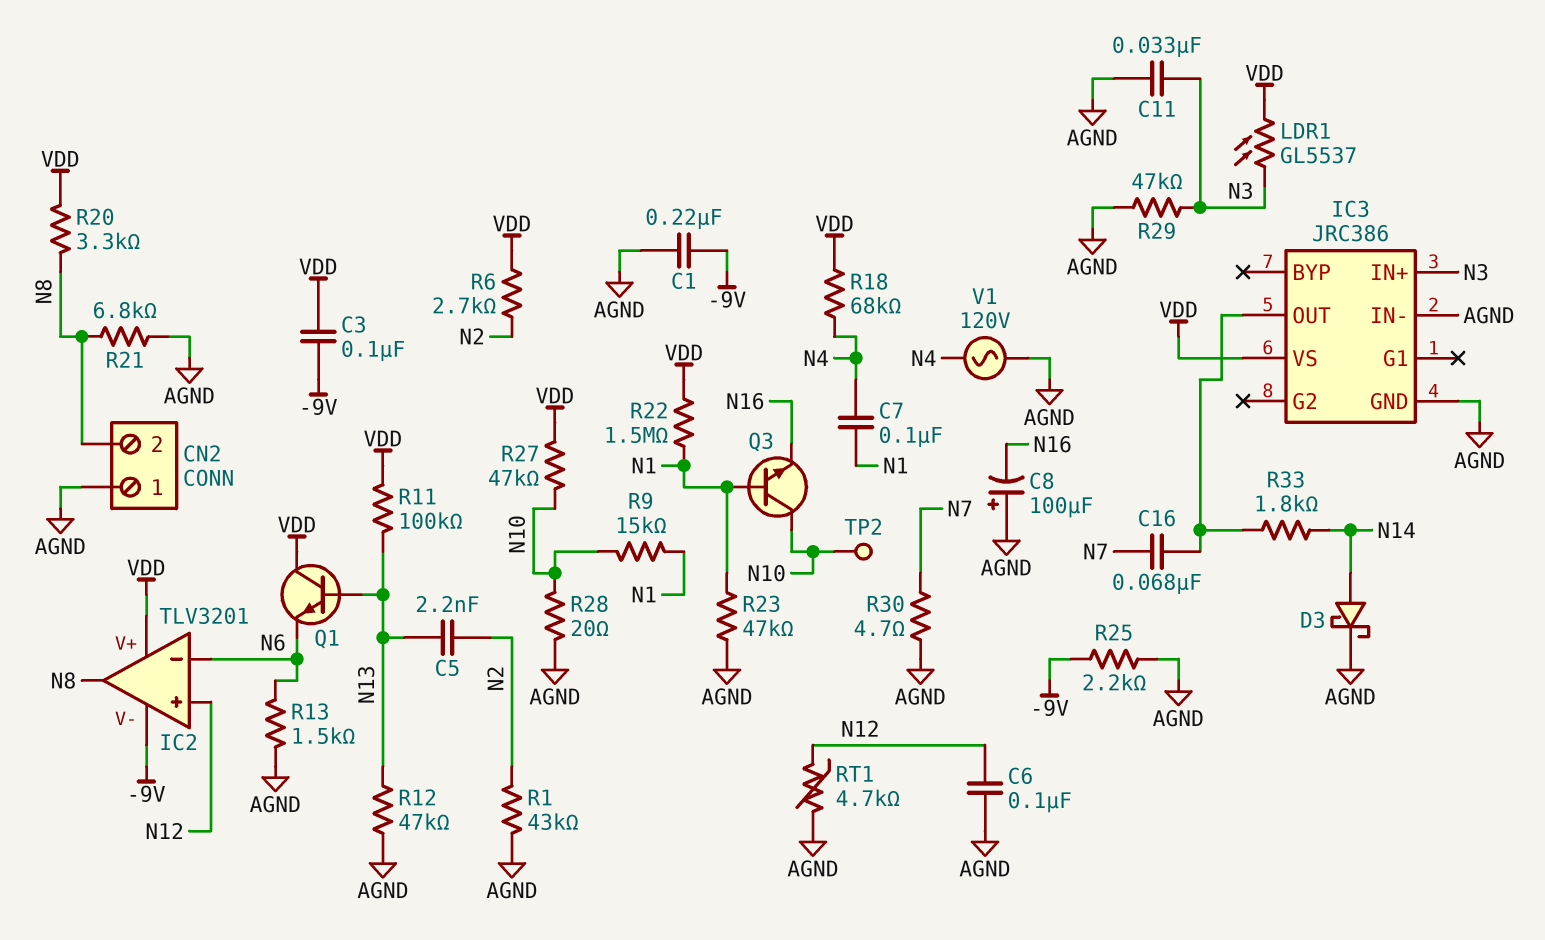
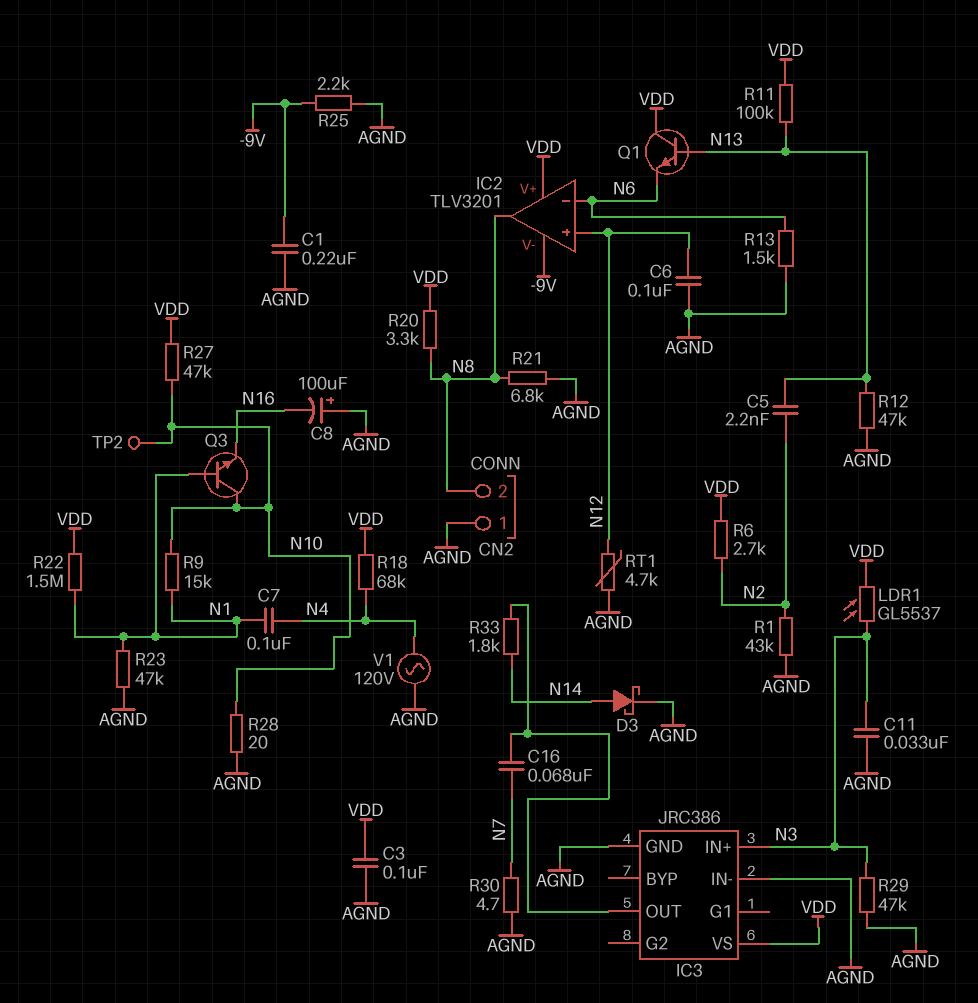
C3: 100nF (-9V, VDD) -> 100nF (AGND, VDD)

